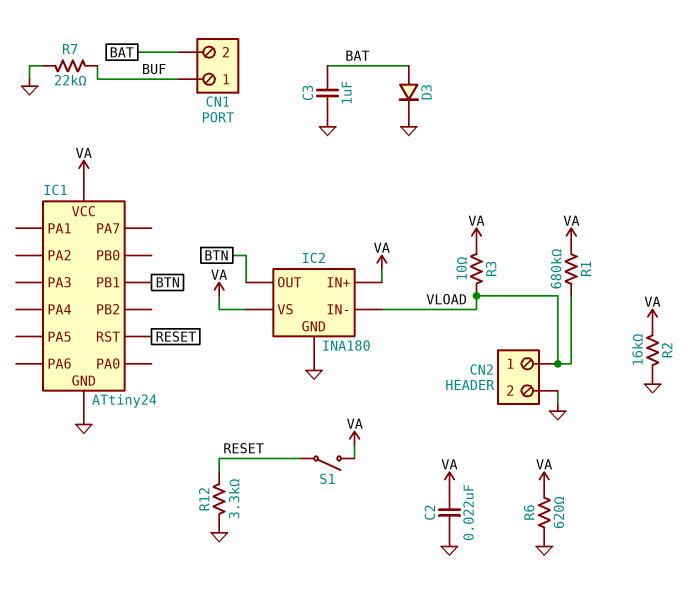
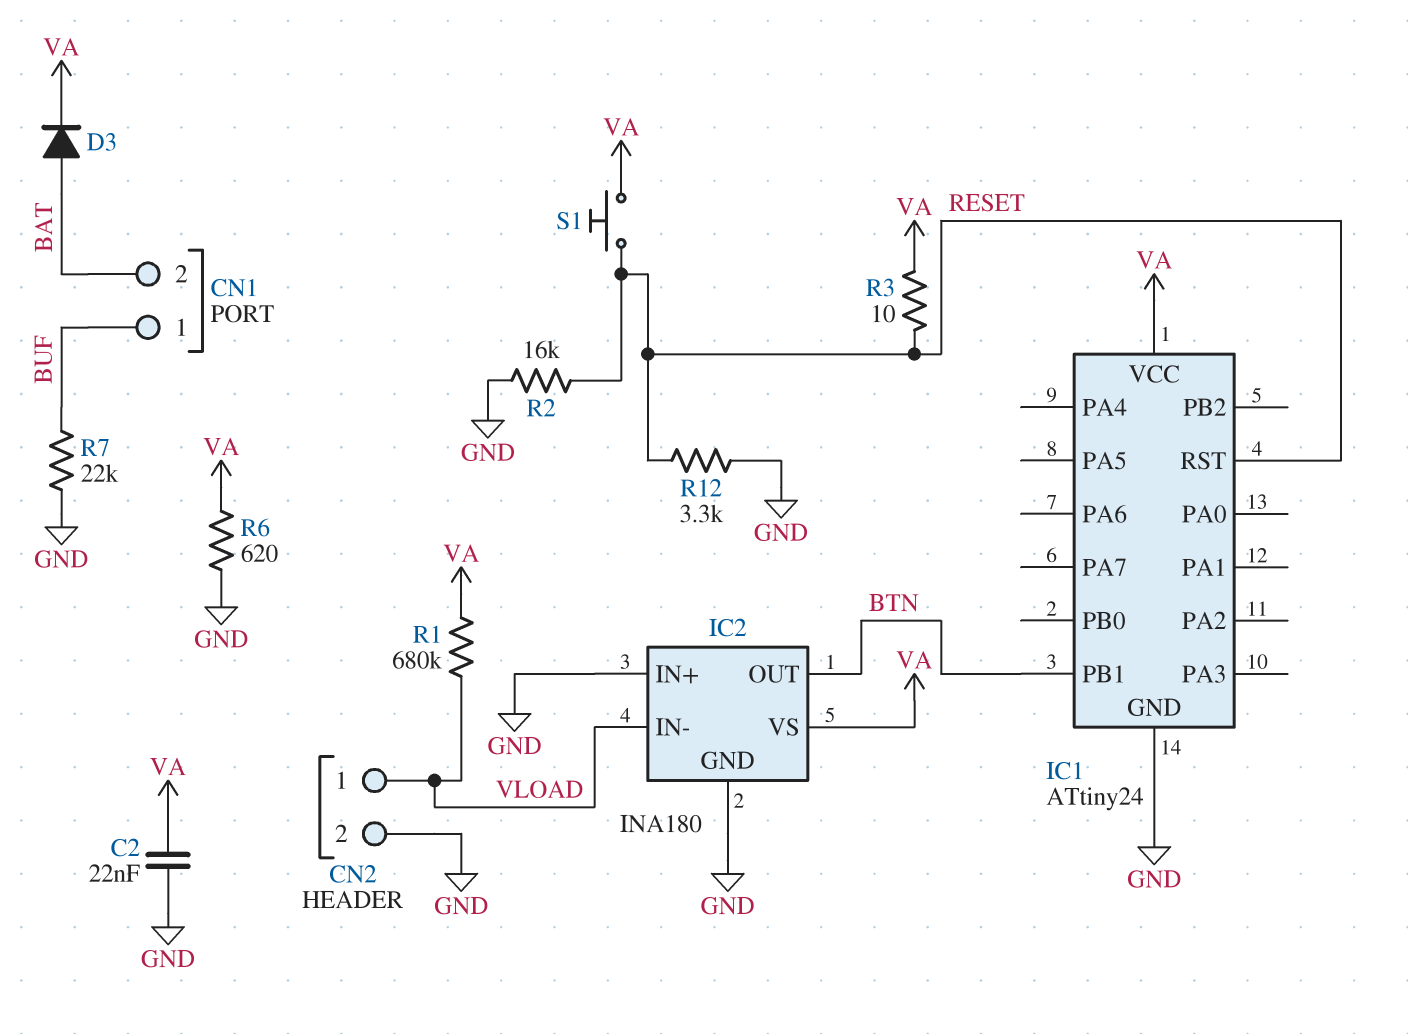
C3: 1uF (BAT, GND) -> none
D3: diode (A BAT, K GND) -> diode (A BAT, K VA)
IC2 pin IN+: VA -> GND
R2: 16k (GND, VA) -> 16k (GND, RESET)
R3: 10 (VA, VLOAD) -> 10 (RESET, VA)
S1: switch (RESET, VA) -> button (RESET, VA)

